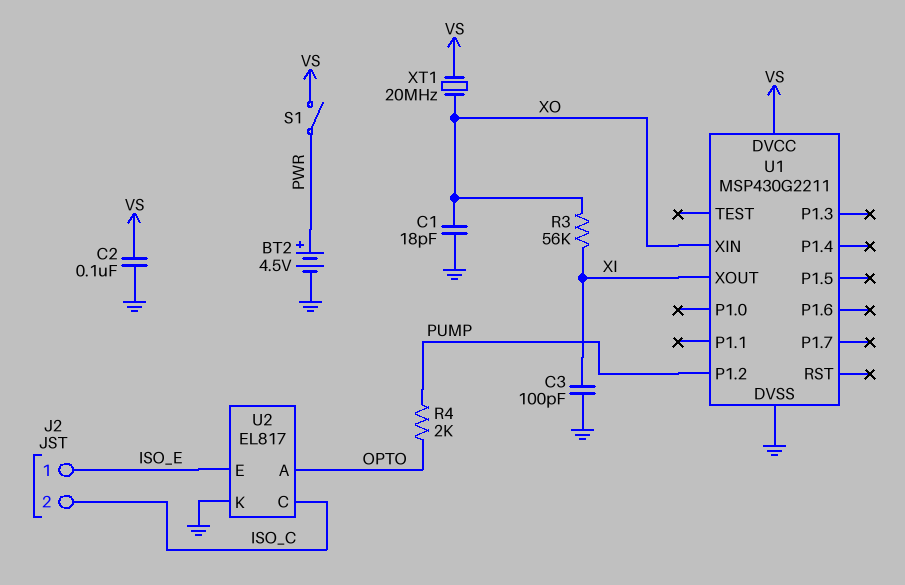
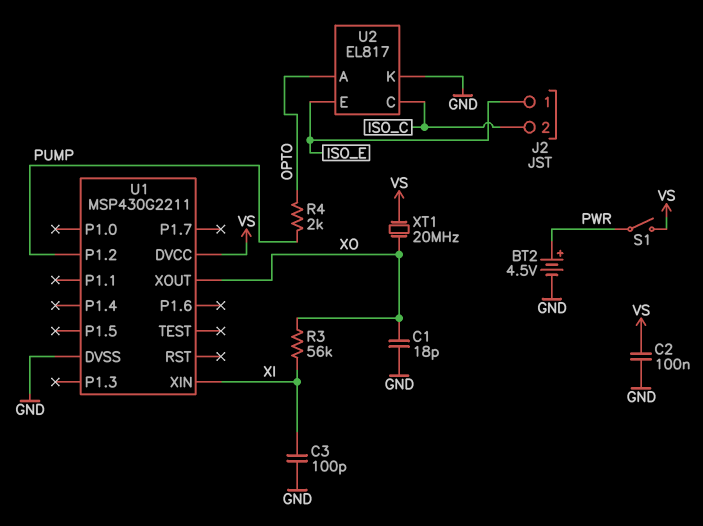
U1 pin XIN: XO -> XI
U1 pin XOUT: XI -> XO

